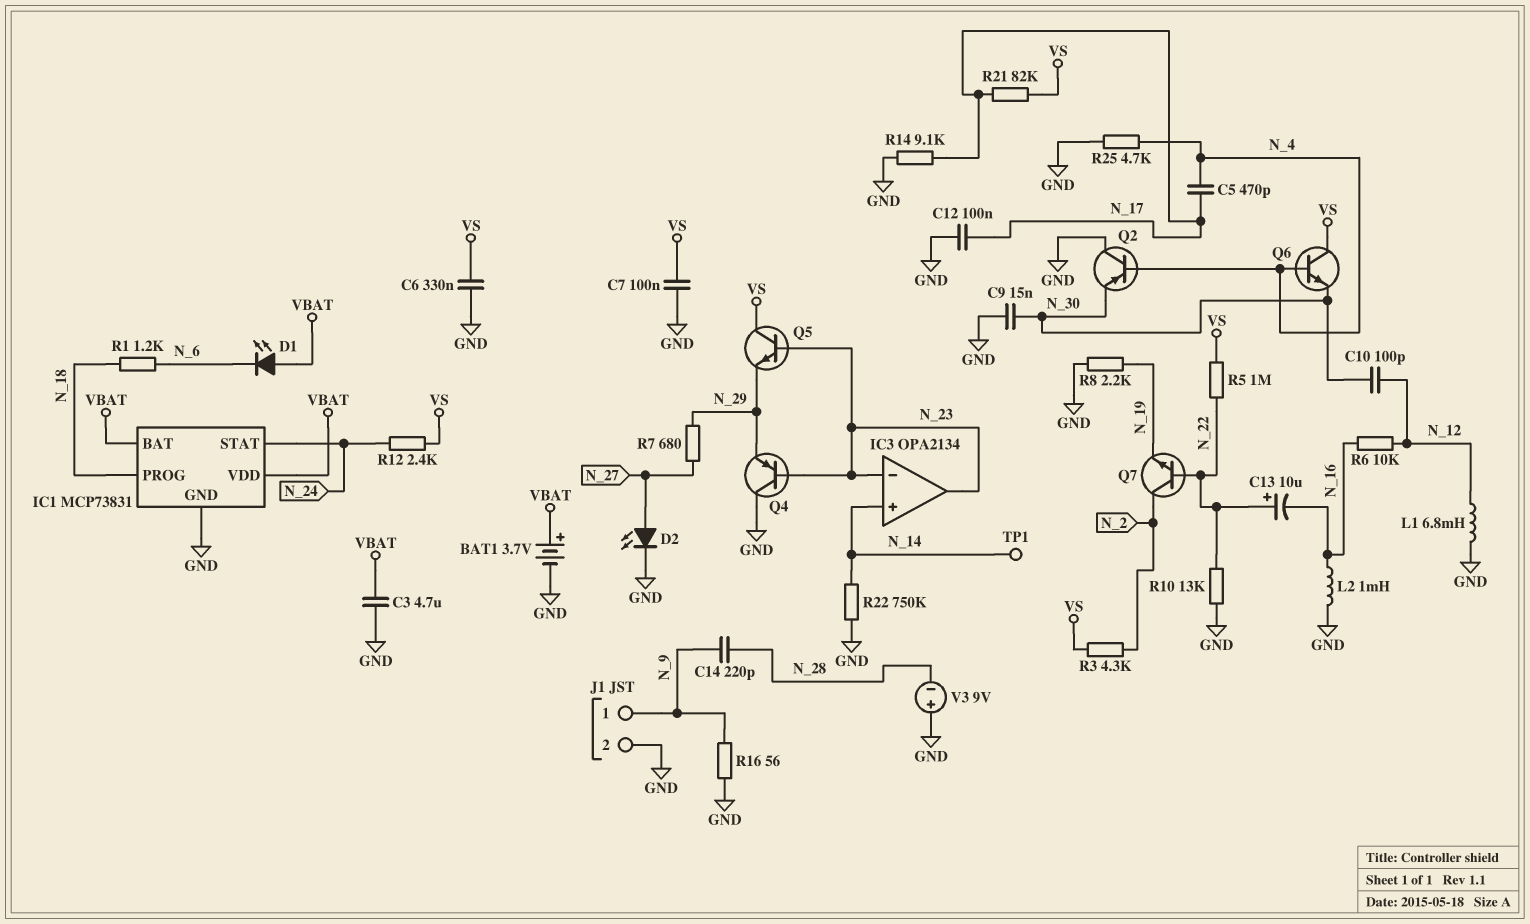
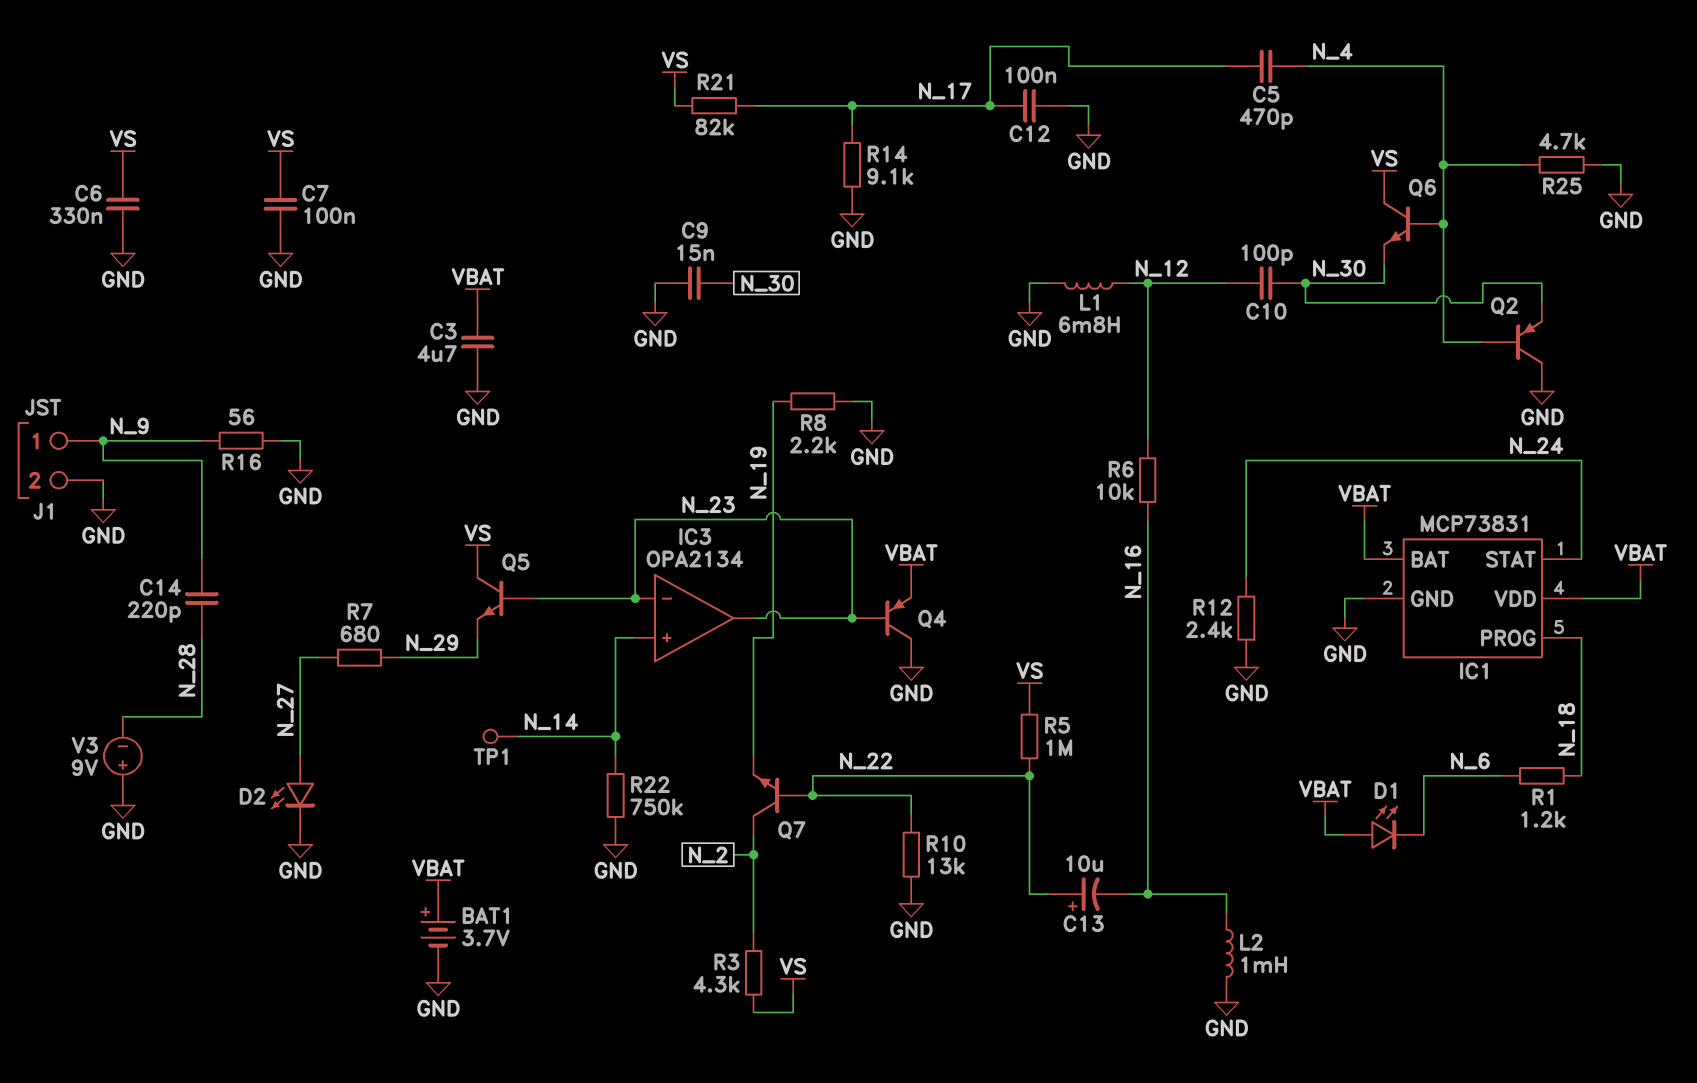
Q4: PNP (B N_23, C GND, E N_29) -> PNP (B N_23, C GND, E VBAT)
R12: 2.4k (N_24, VS) -> 2.4k (GND, N_24)

